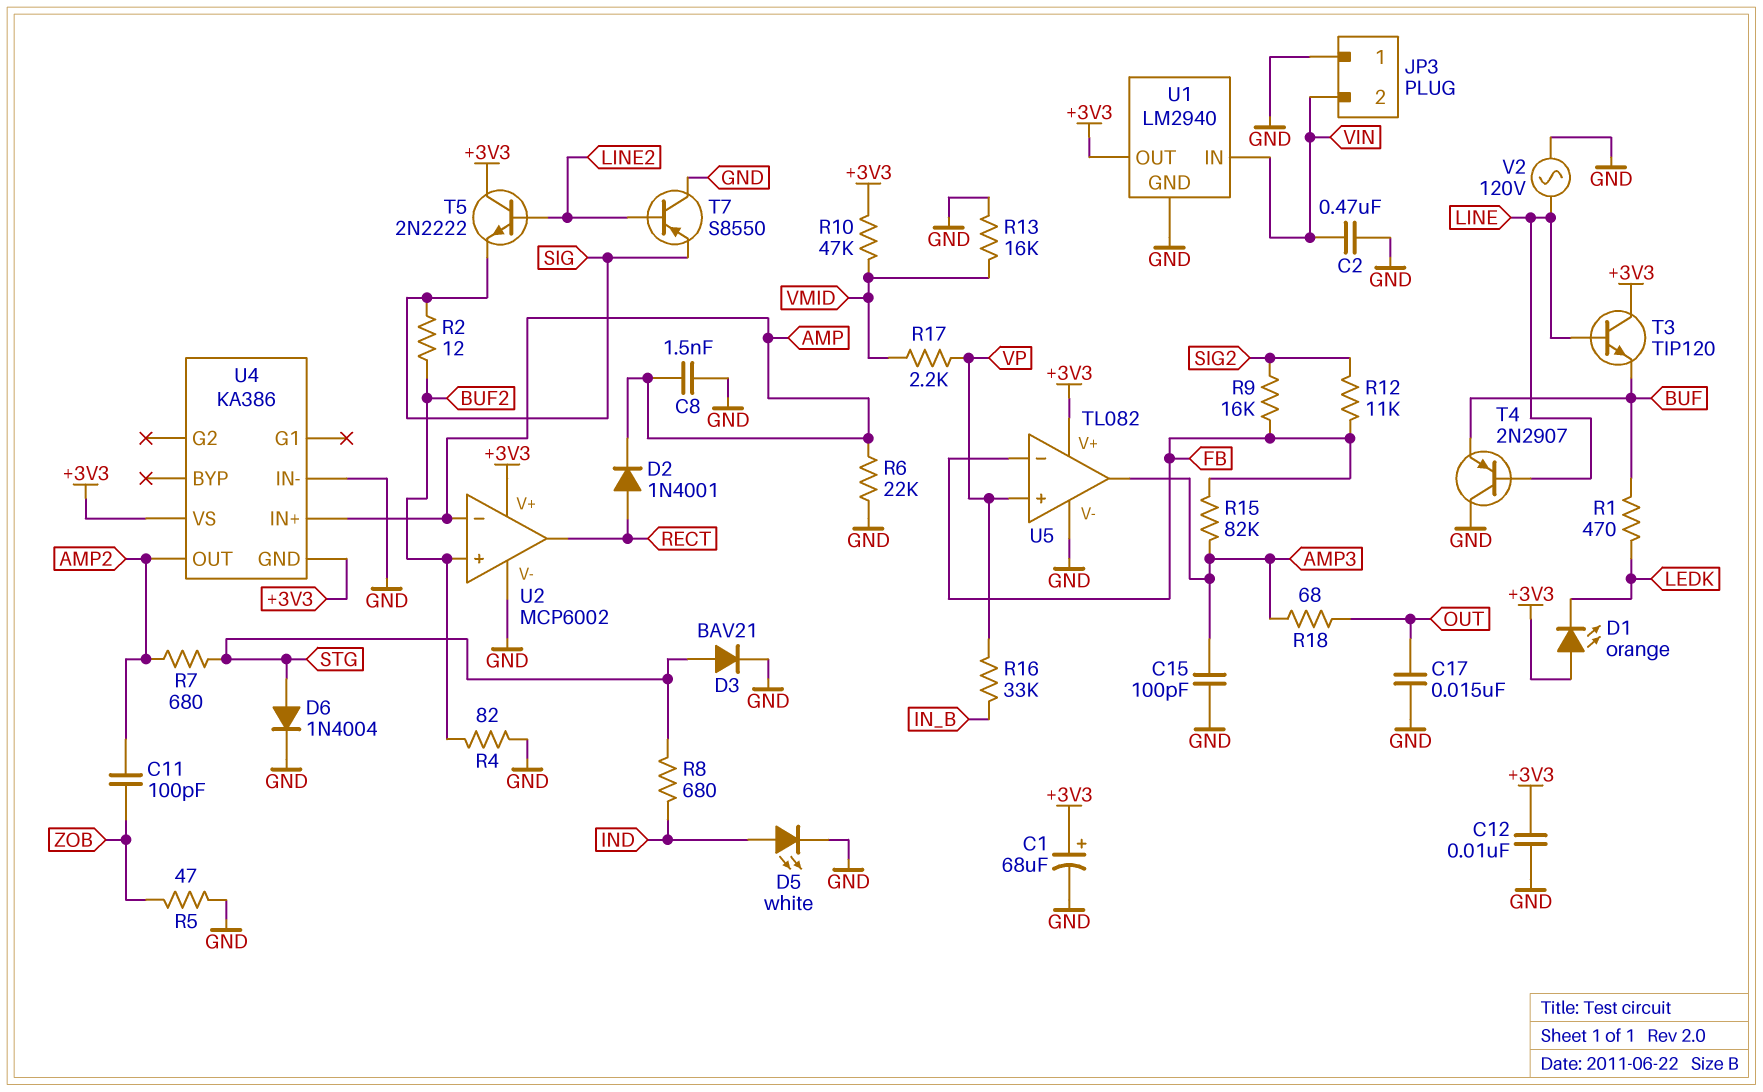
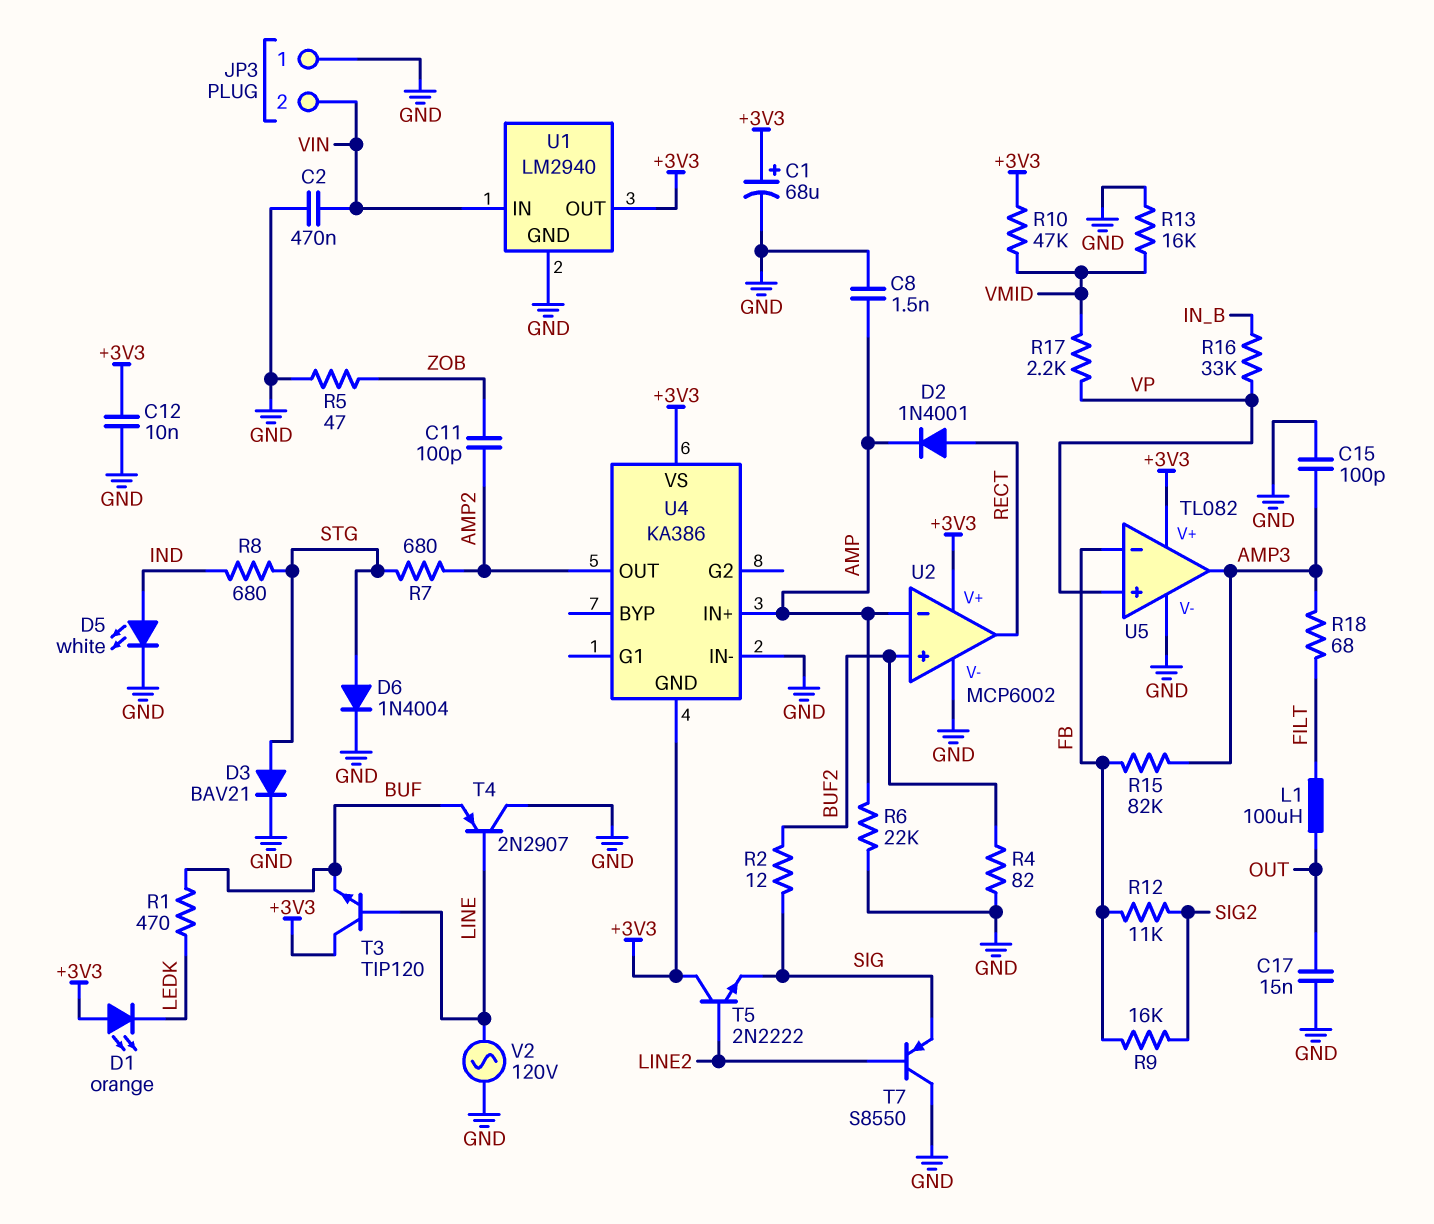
L1: none -> 100uH (FILT, OUT)
R18: 68 (AMP3, OUT) -> 68 (AMP3, FILT)

